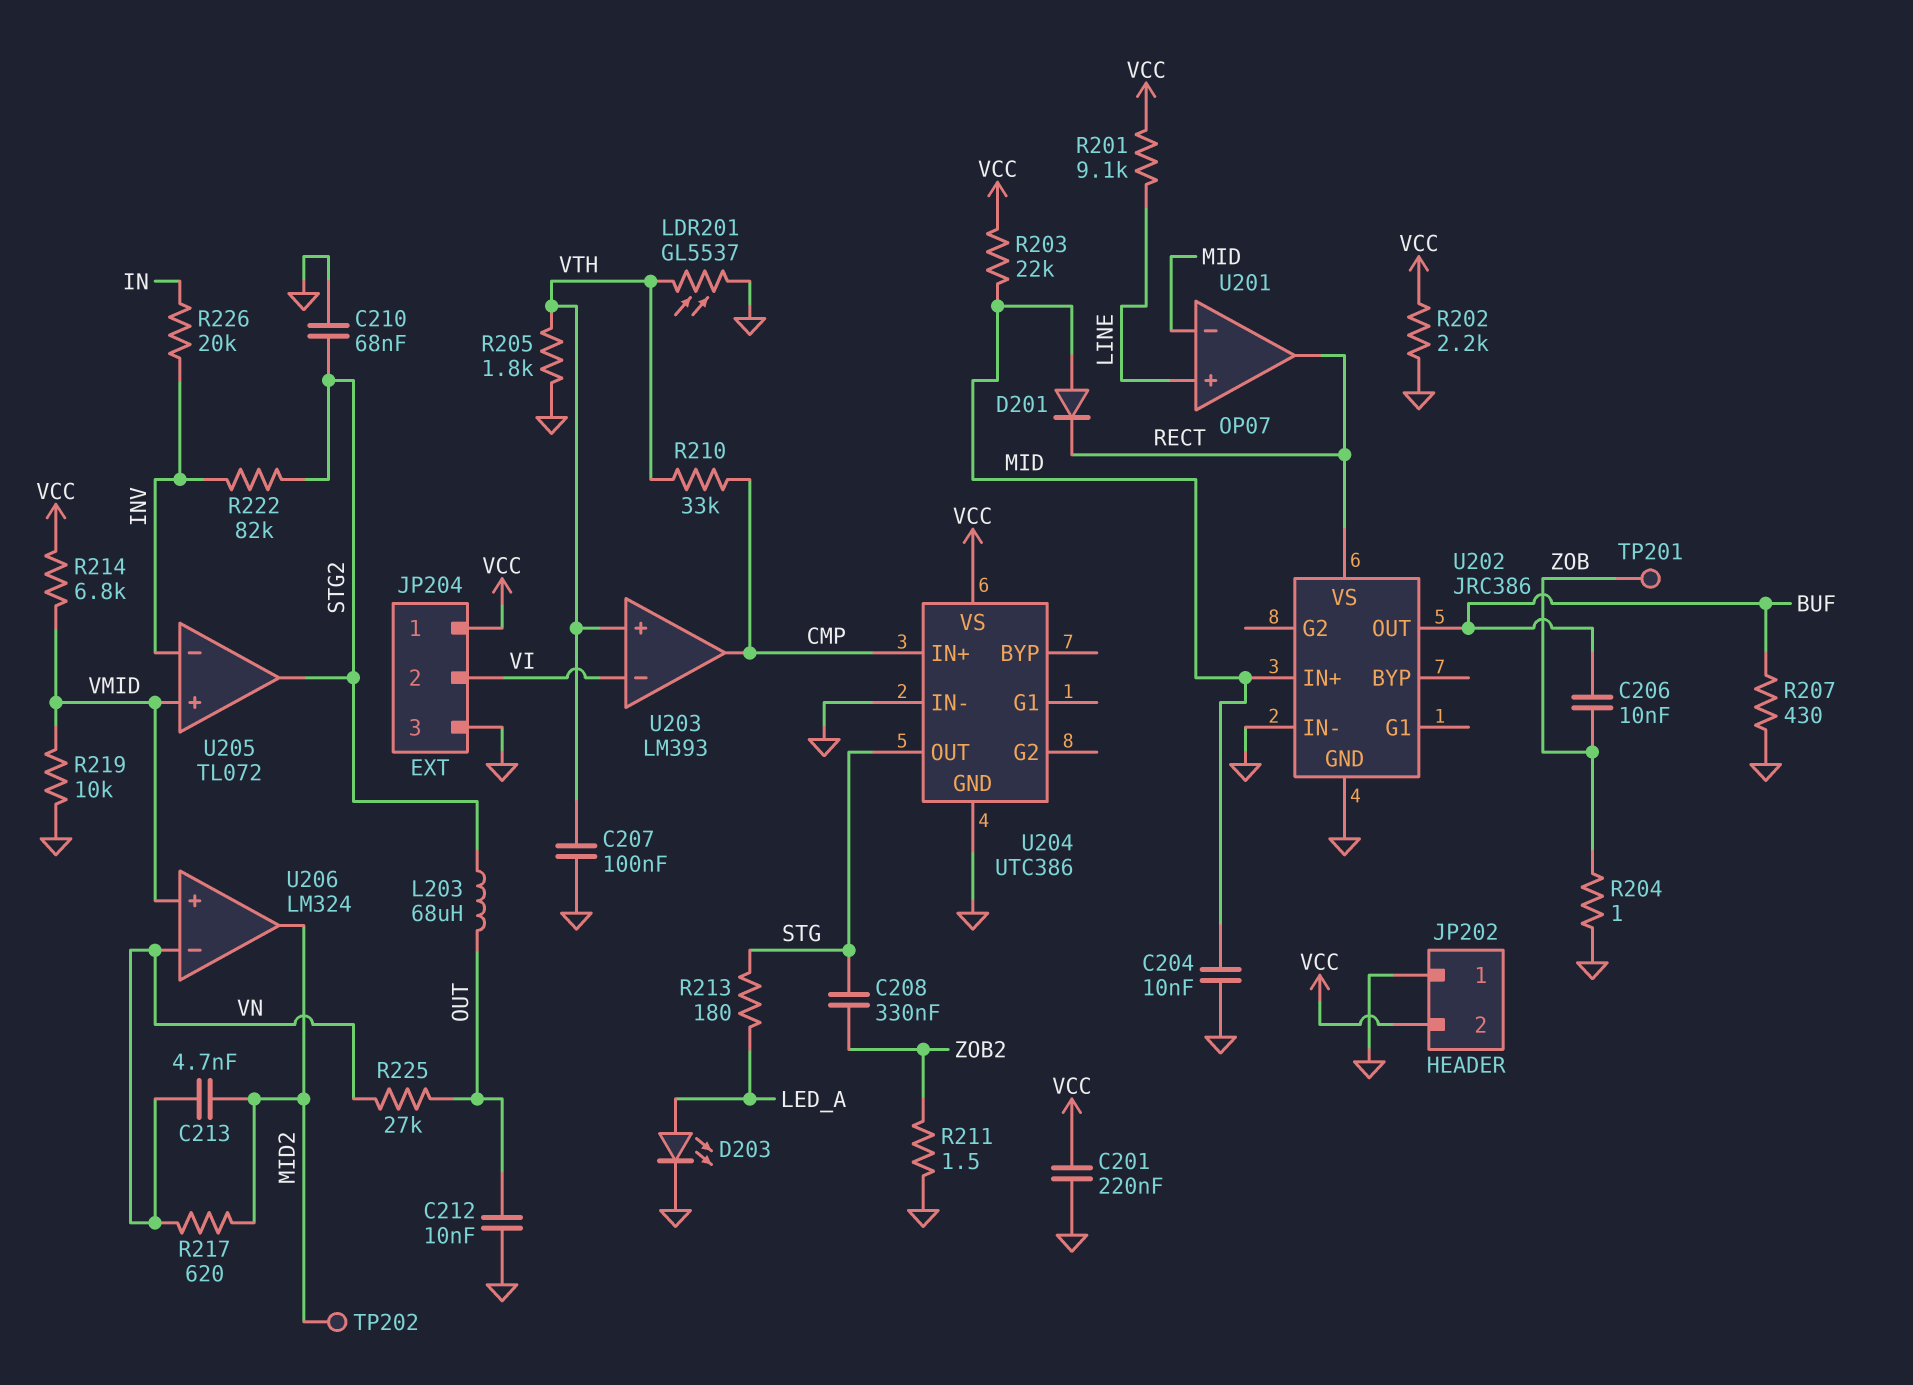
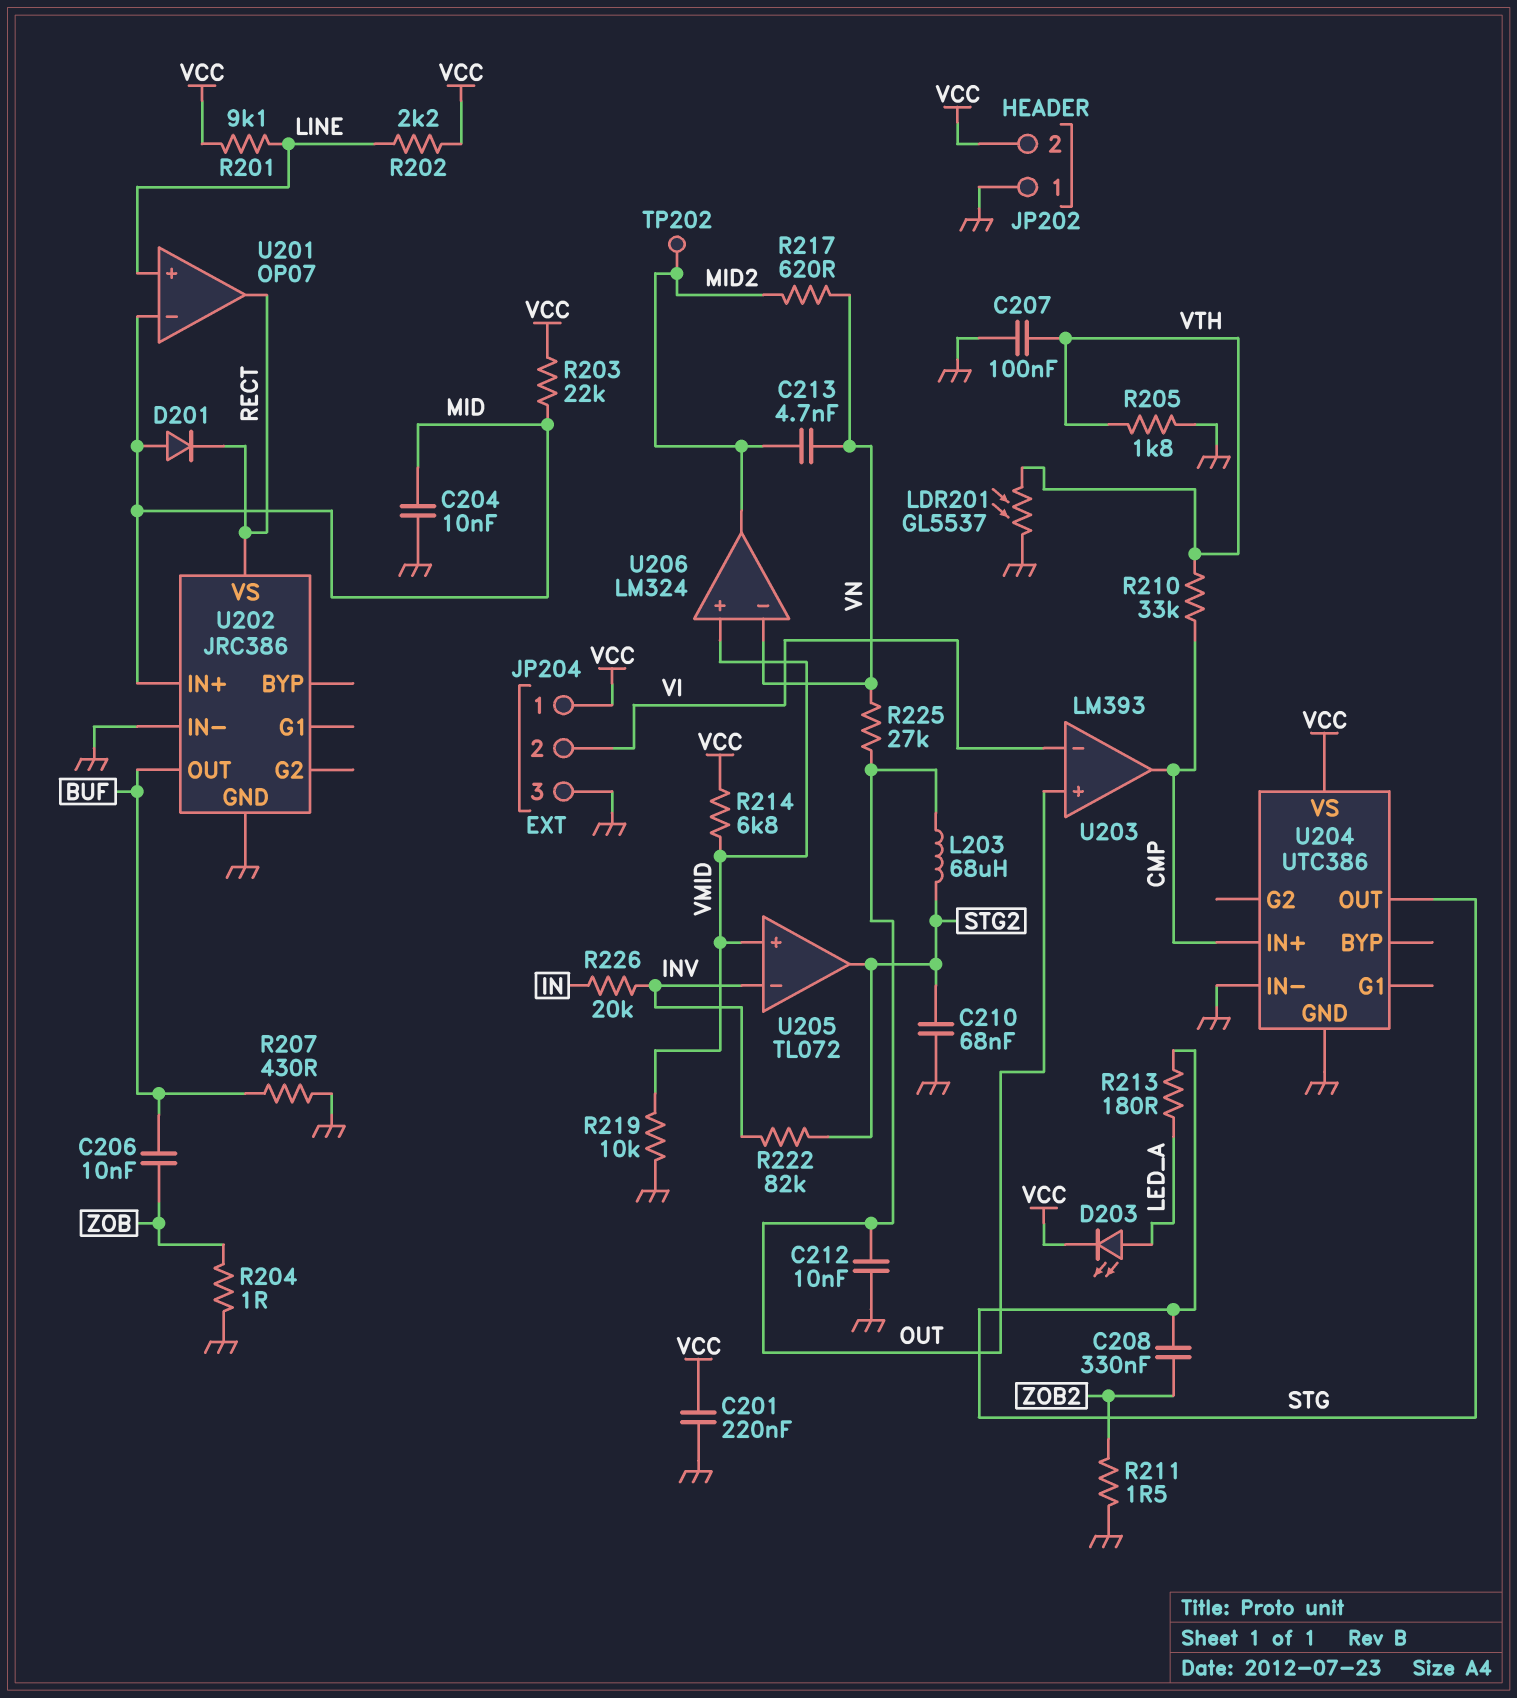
D203: LED (A LED_A, K GND) -> LED (A LED_A, K VCC)
R202: 2.2k (GND, VCC) -> 2.2k (LINE, VCC)
TP201: test point (ZOB) -> none
U203 pin in+: VTH -> OUT

